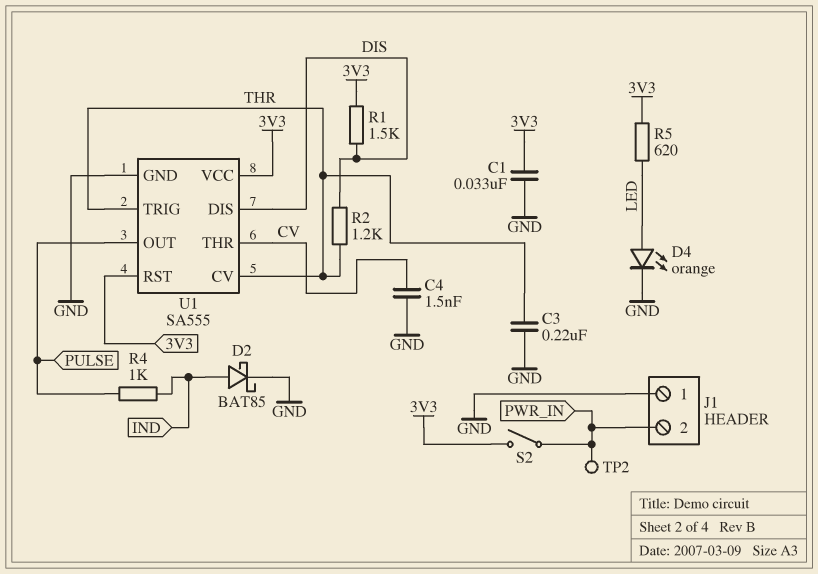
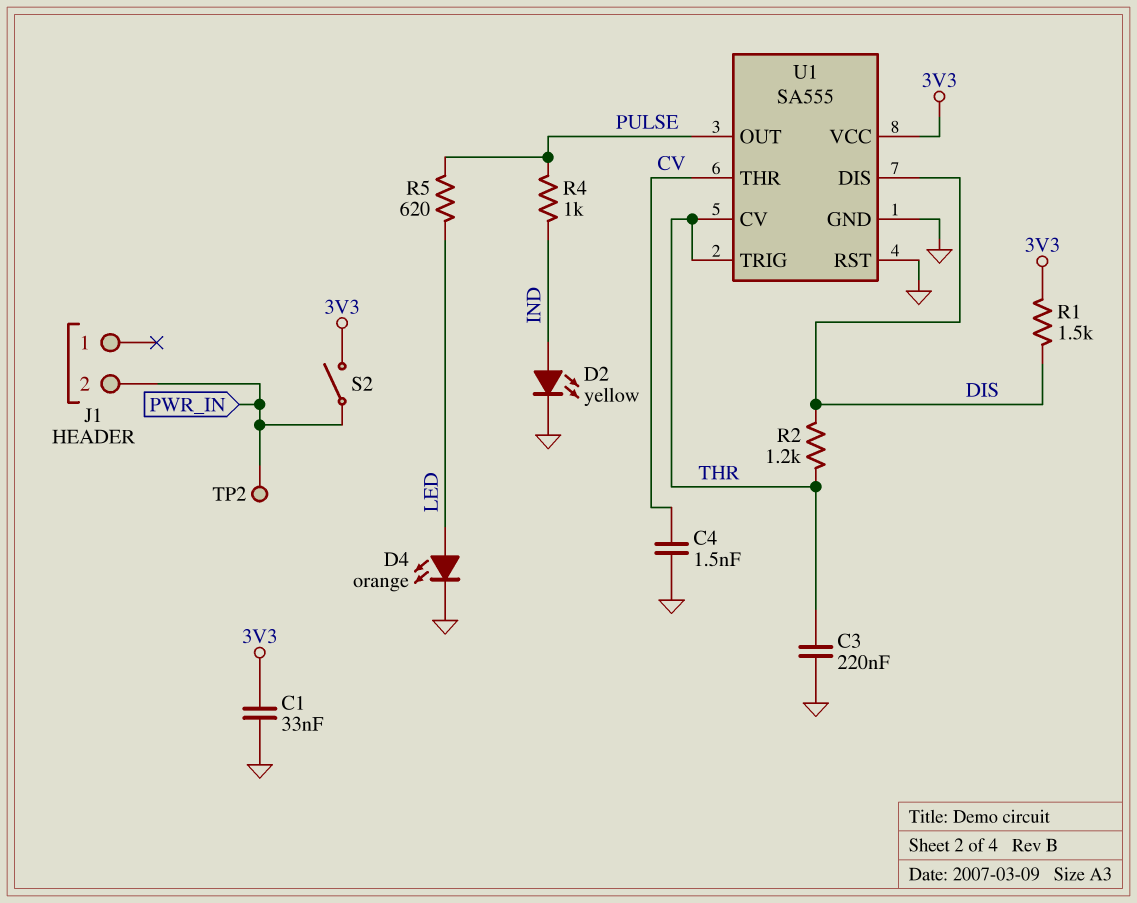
D2: schottky BAT85 (A IND, K GND) -> LED yellow (A IND, K GND)
J1 pin 1: GND -> none
R5: 620 (3V3, LED) -> 620 (LED, PULSE)
U1 pin RST: 3V3 -> GND

